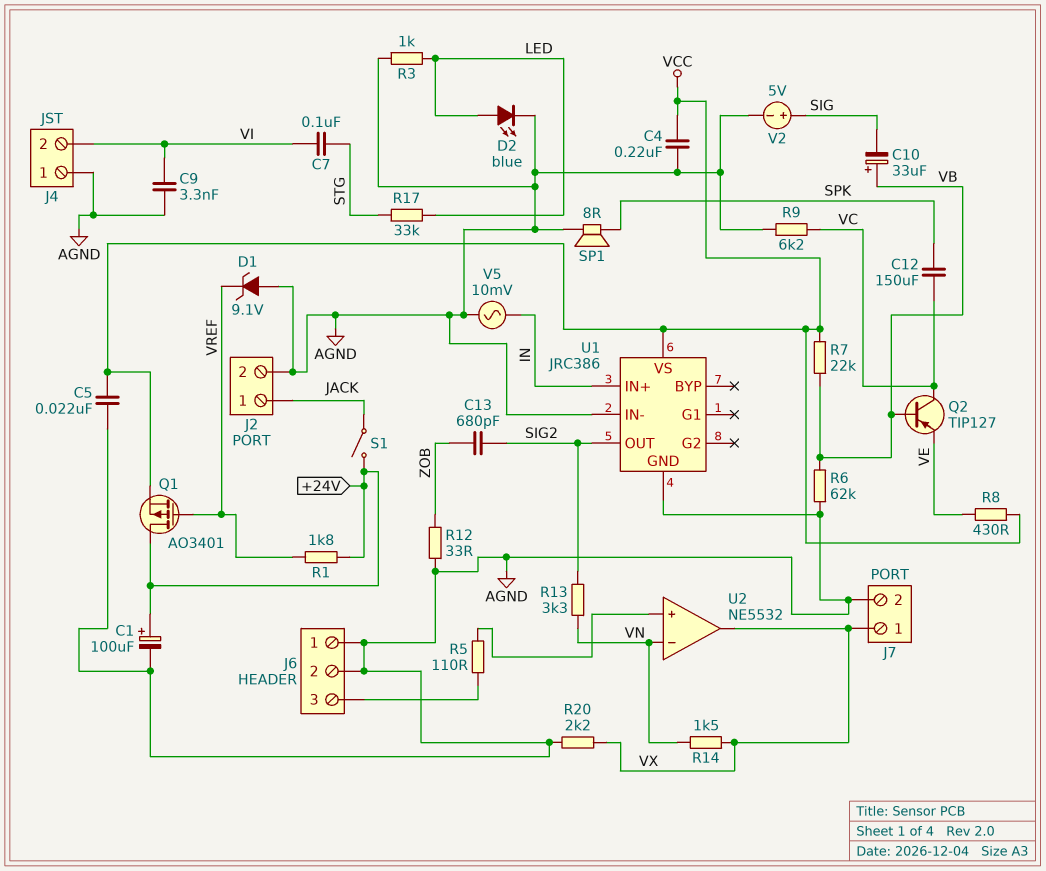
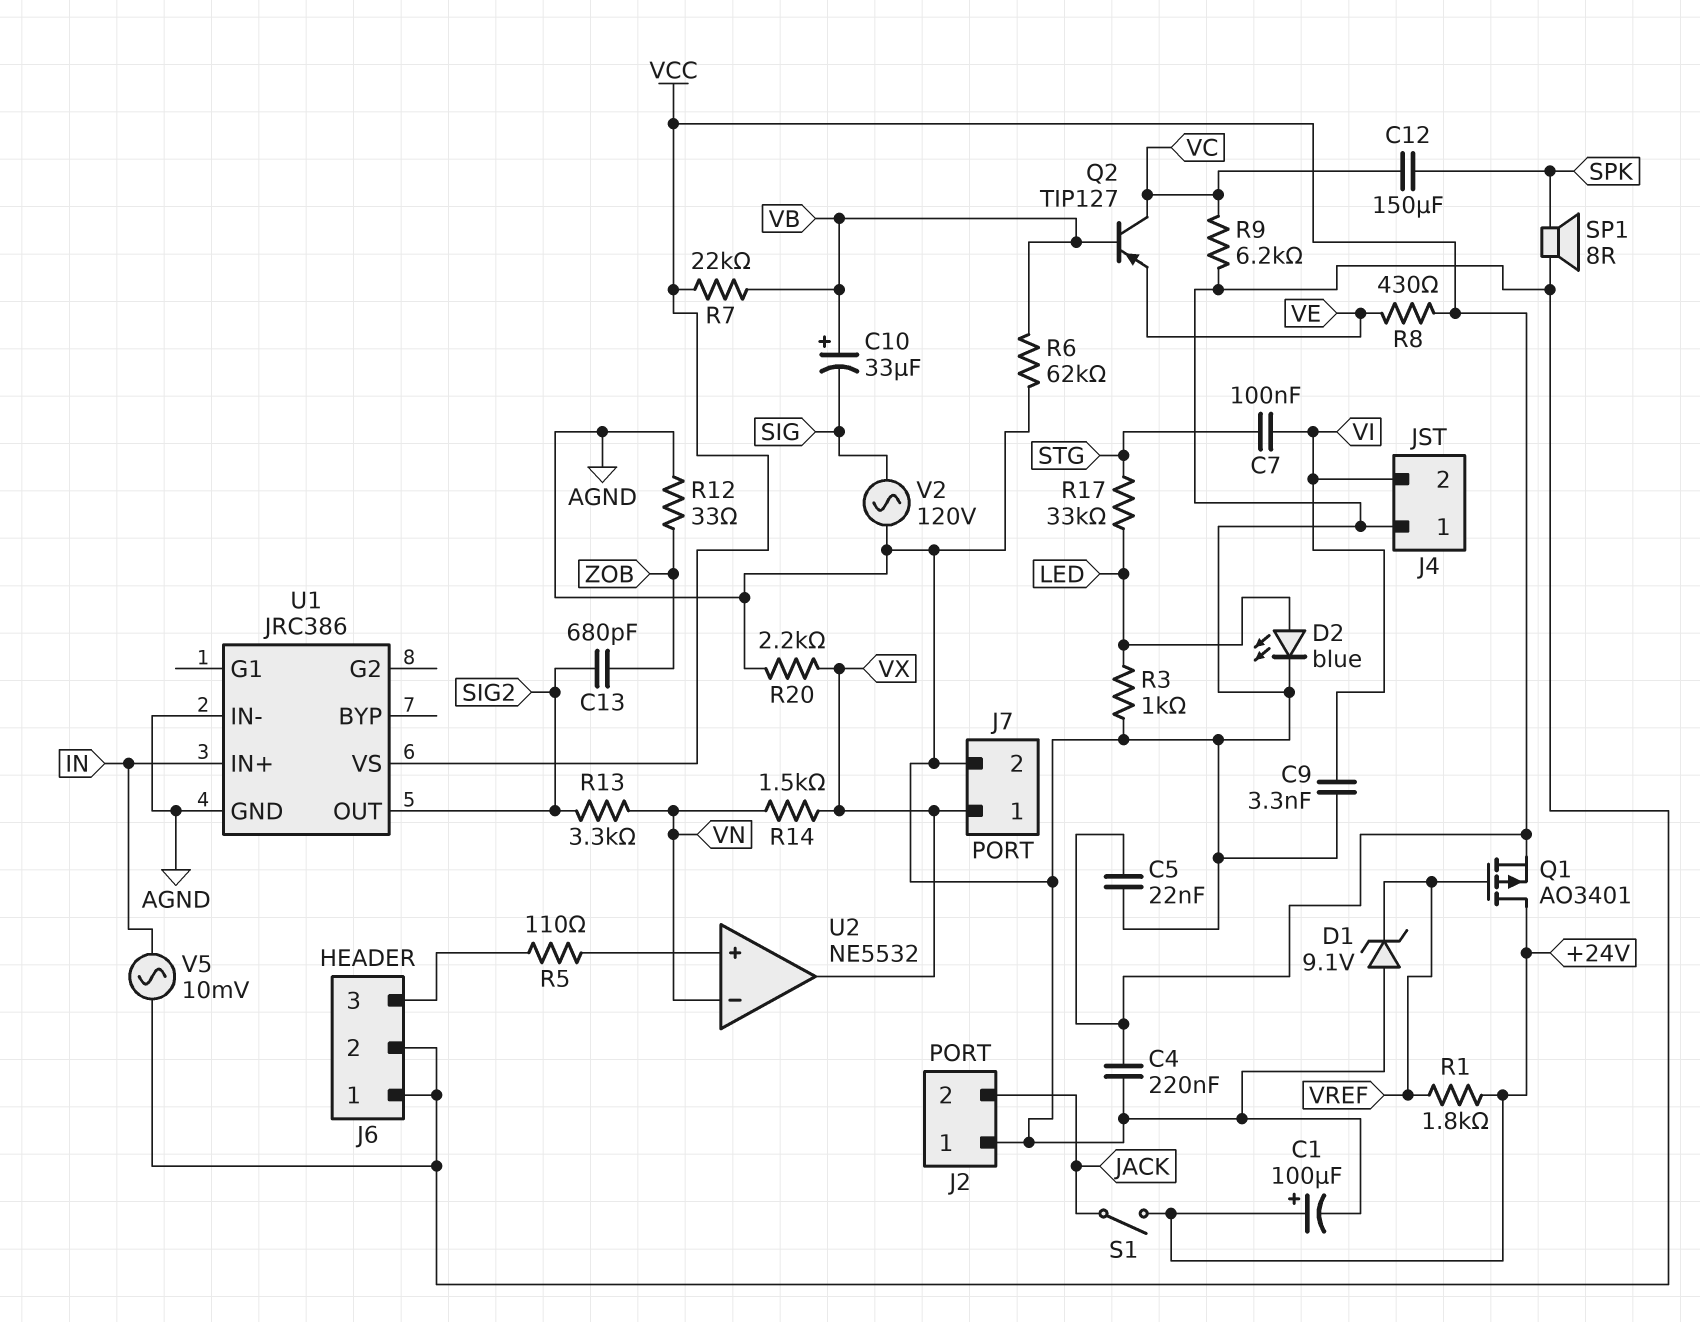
J2 pin 1: JACK -> AGND
J2 pin 2: AGND -> JACK
V2: 5V (plus SIG, minus AGND) -> AC 120V (AGND, SIG)

